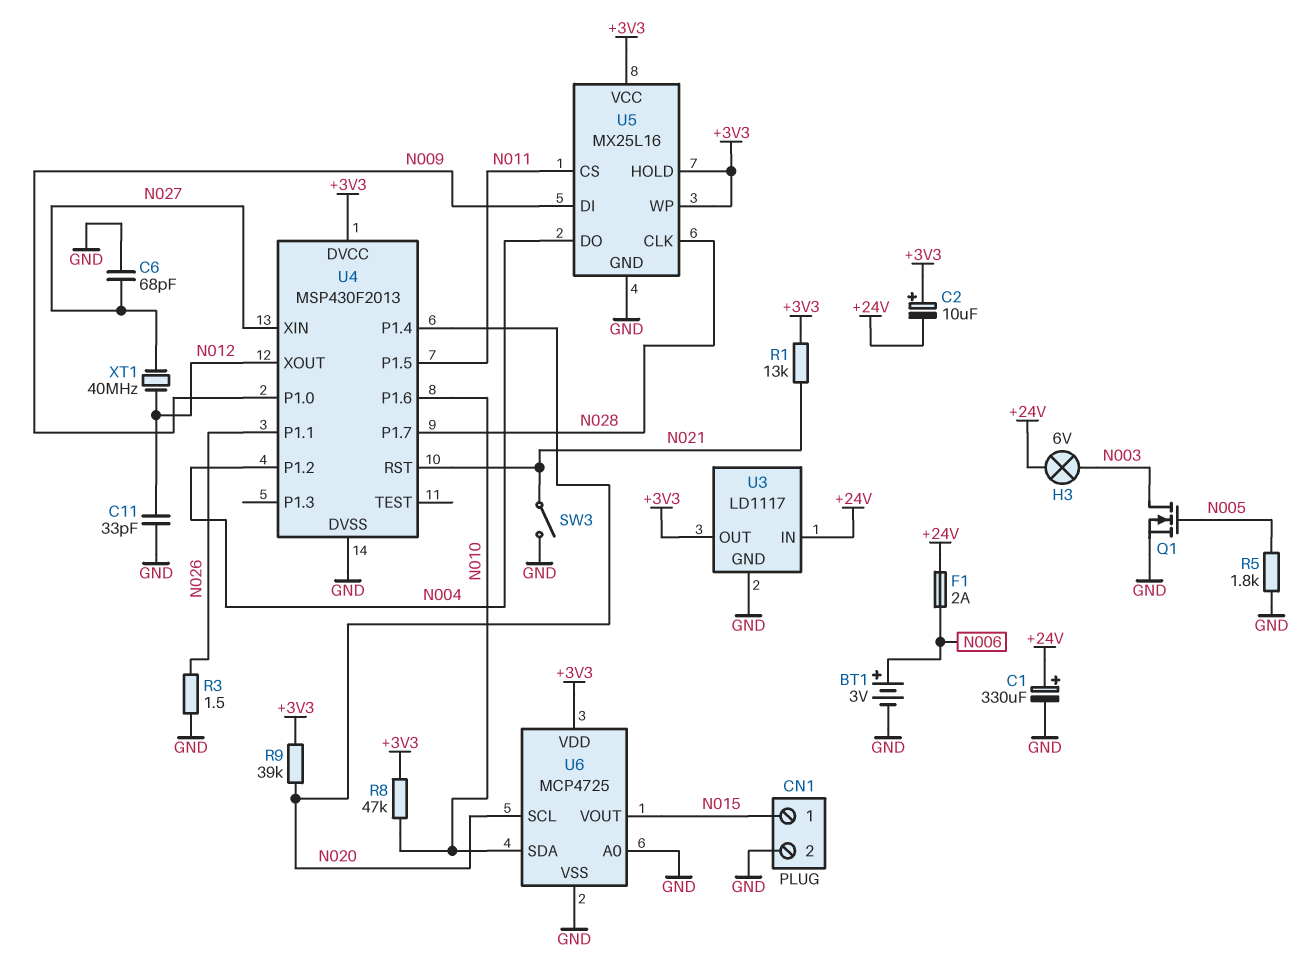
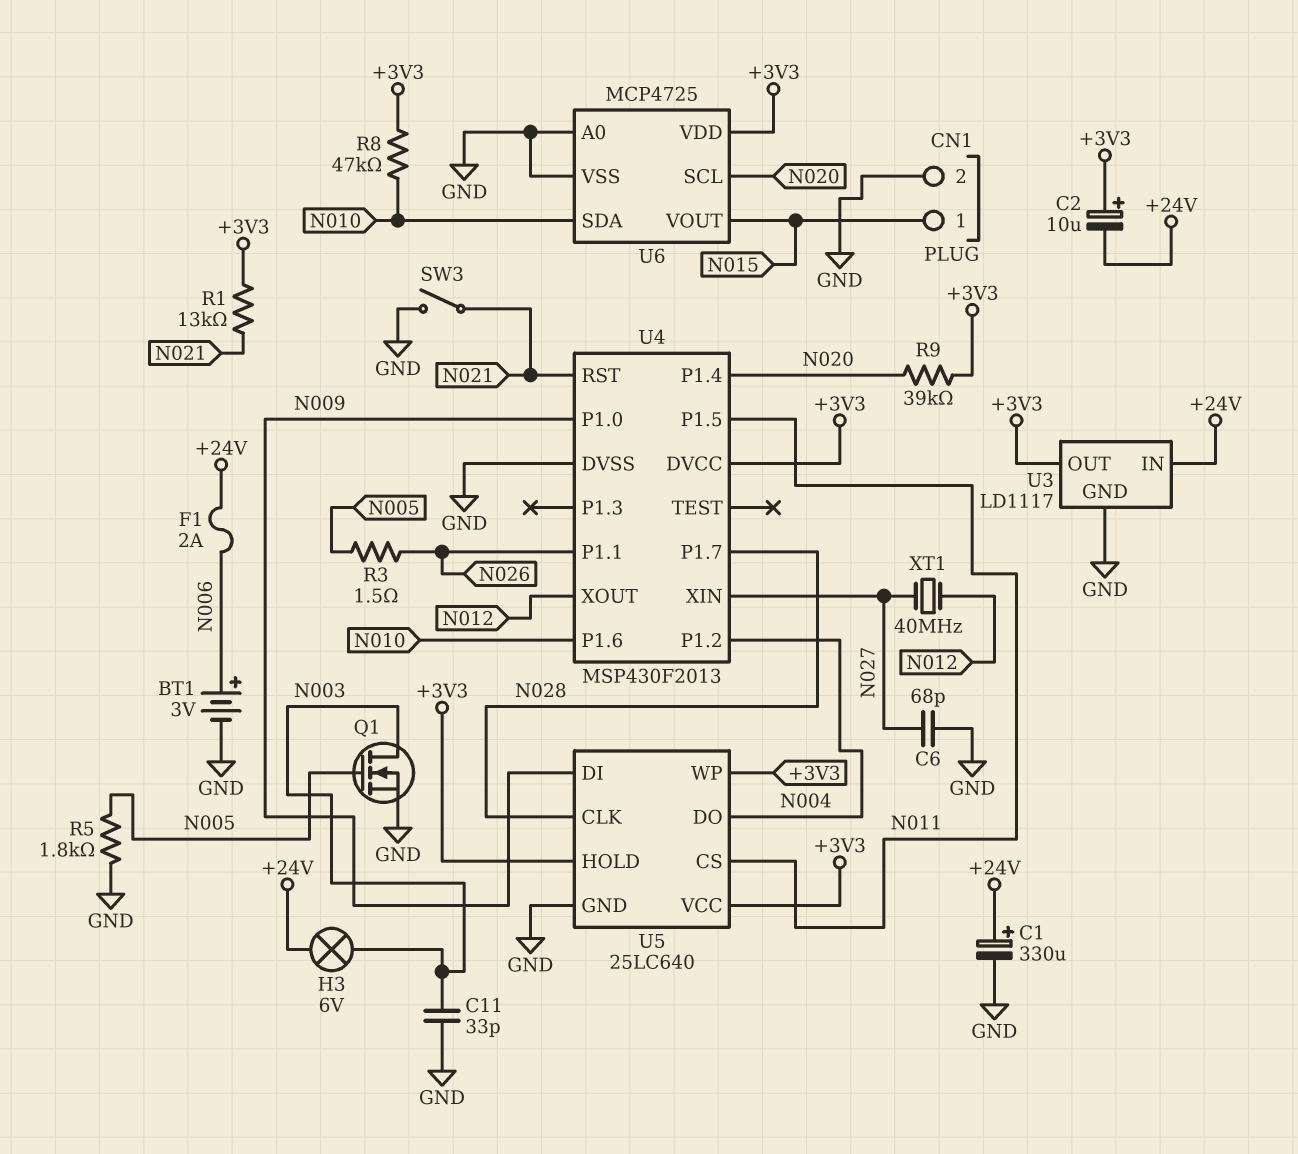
C11: 33pF (GND, N012) -> 33pF (GND, N003)
R3: 1.5 (GND, N026) -> 1.5 (N005, N026)
U5: MX25L16 -> 25LC640

